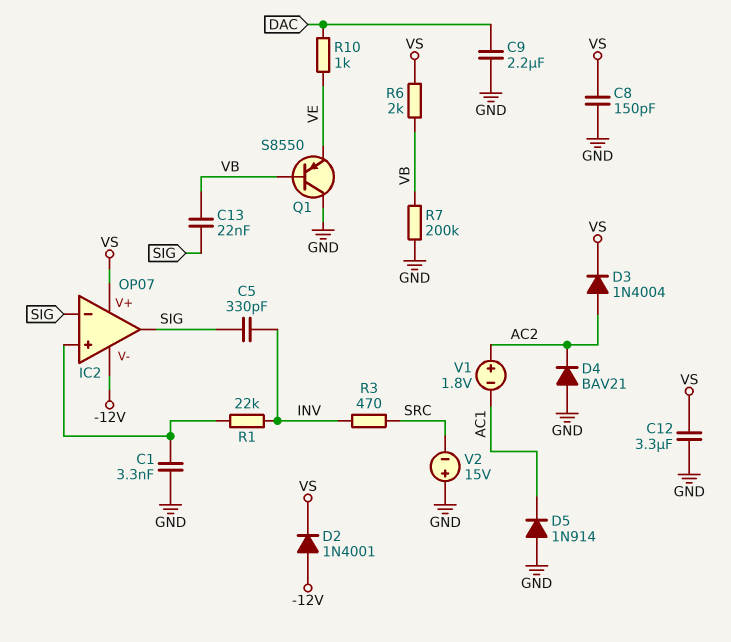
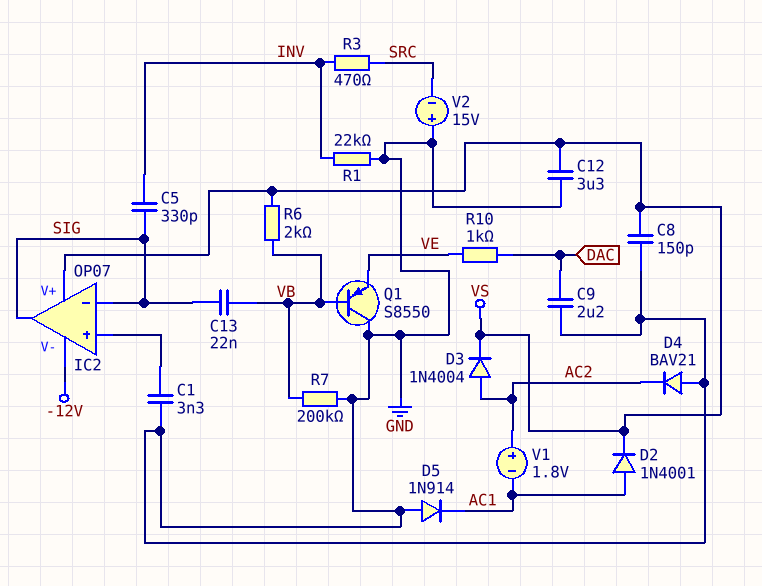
D2: diode 1N4001 (A -12V, K VS) -> diode 1N4001 (A AC1, K VS)
R1: 22k (IC2/in+, INV) -> 22k (GND, INV)

